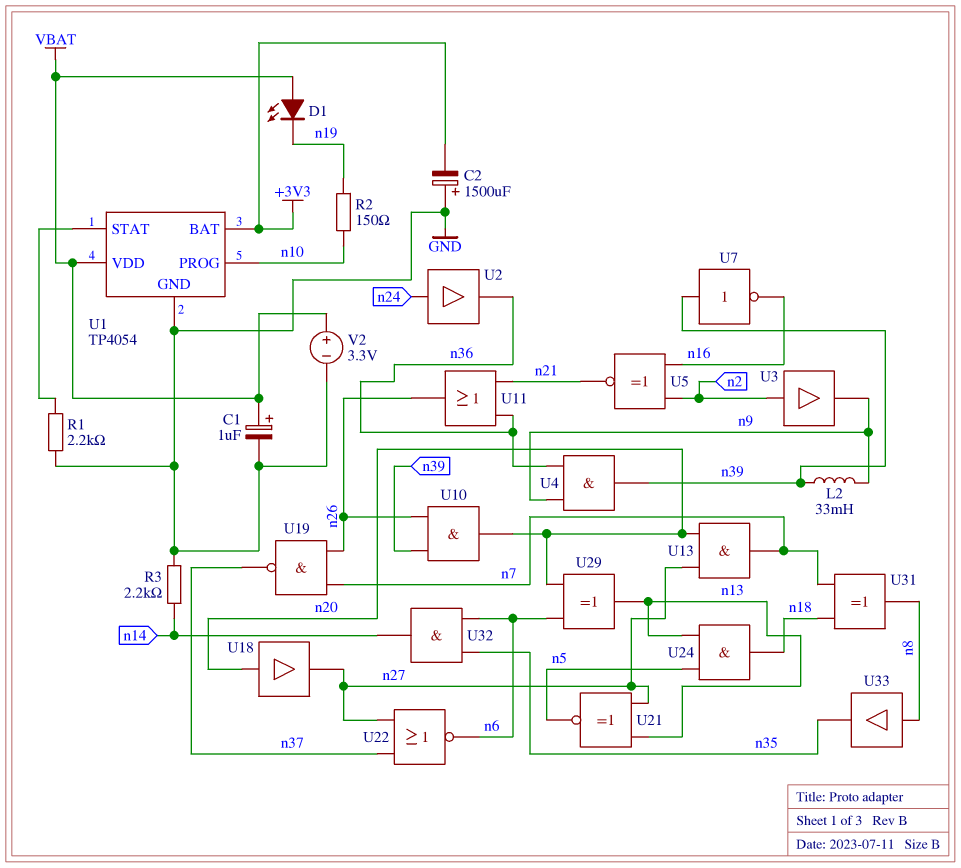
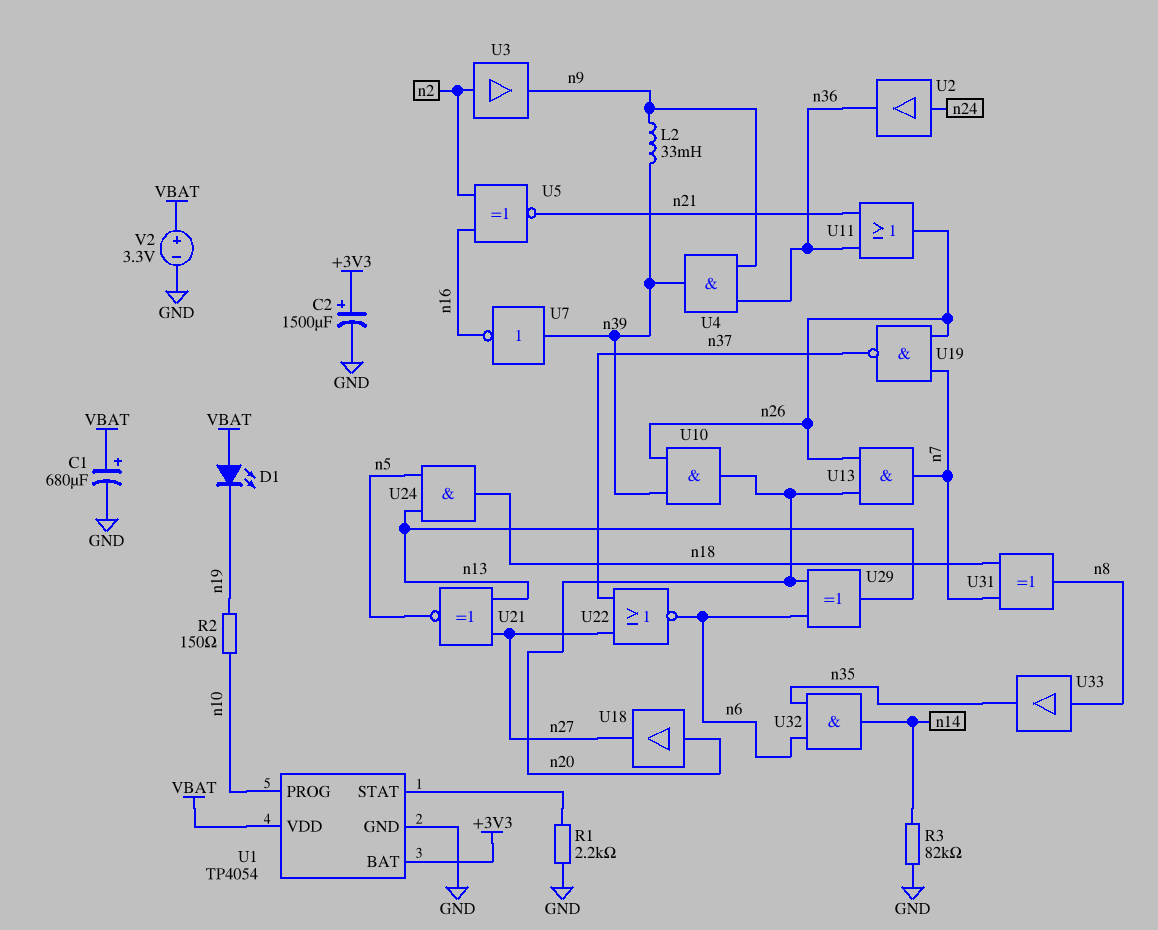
C1: 1uF (plus VBAT, minus GND) -> 680uF (plus VBAT, minus GND)
C2: 1500uF (plus GND, minus +3V3) -> 1500uF (plus +3V3, minus GND)
R3: 2.2k (GND, n14) -> 82k (GND, n14)
U13: AND (in n20, in n27, out n7) -> AND (in n20, in n26, out n7)

